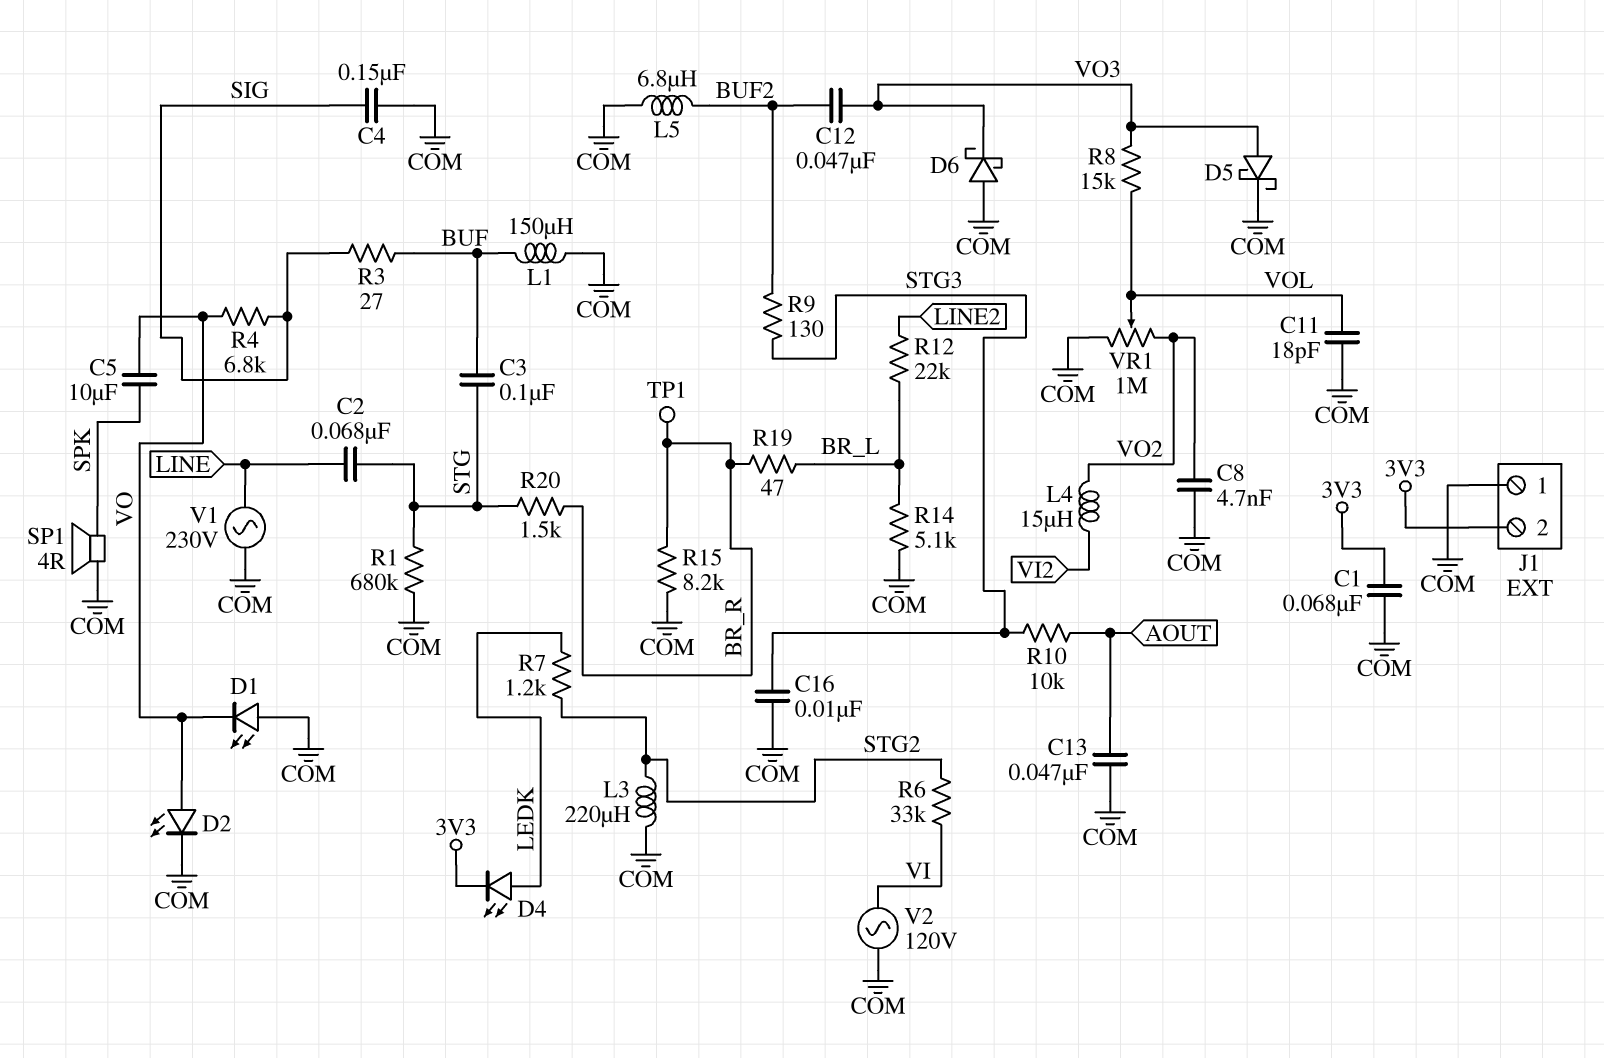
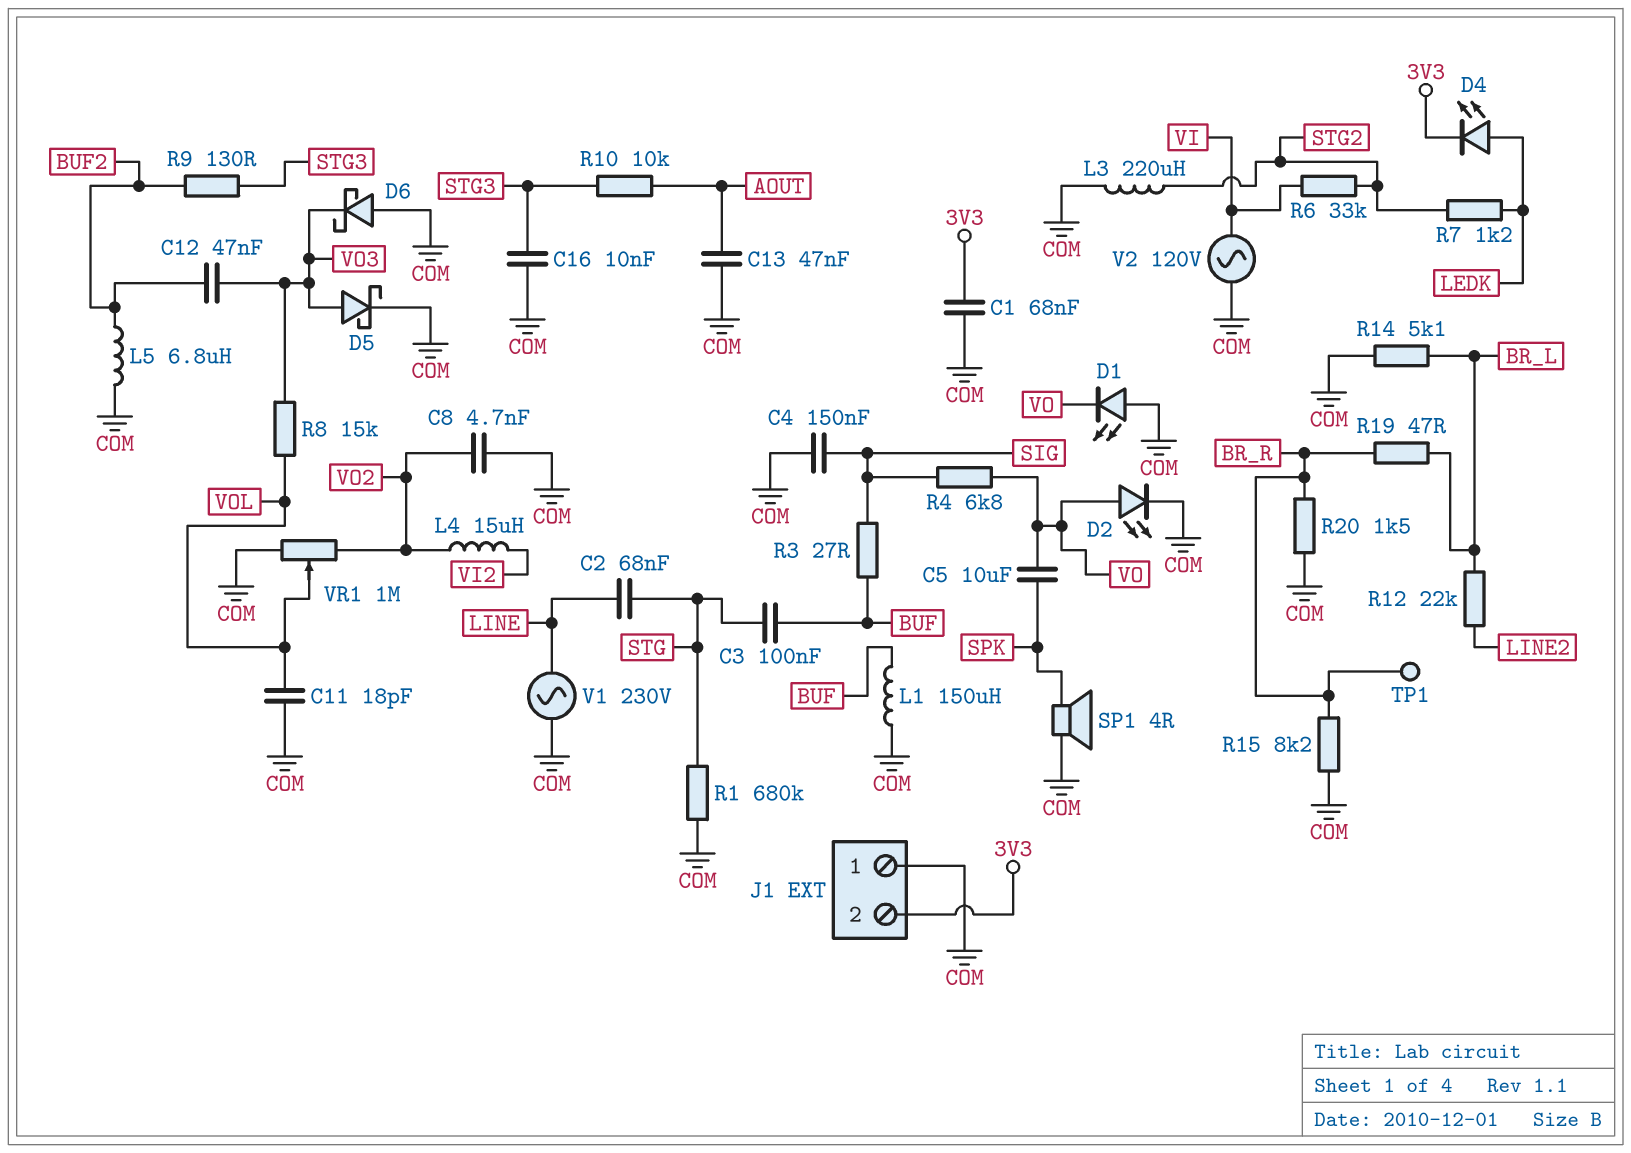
R20: 1.5k (BR_R, STG) -> 1.5k (BR_R, COM)

